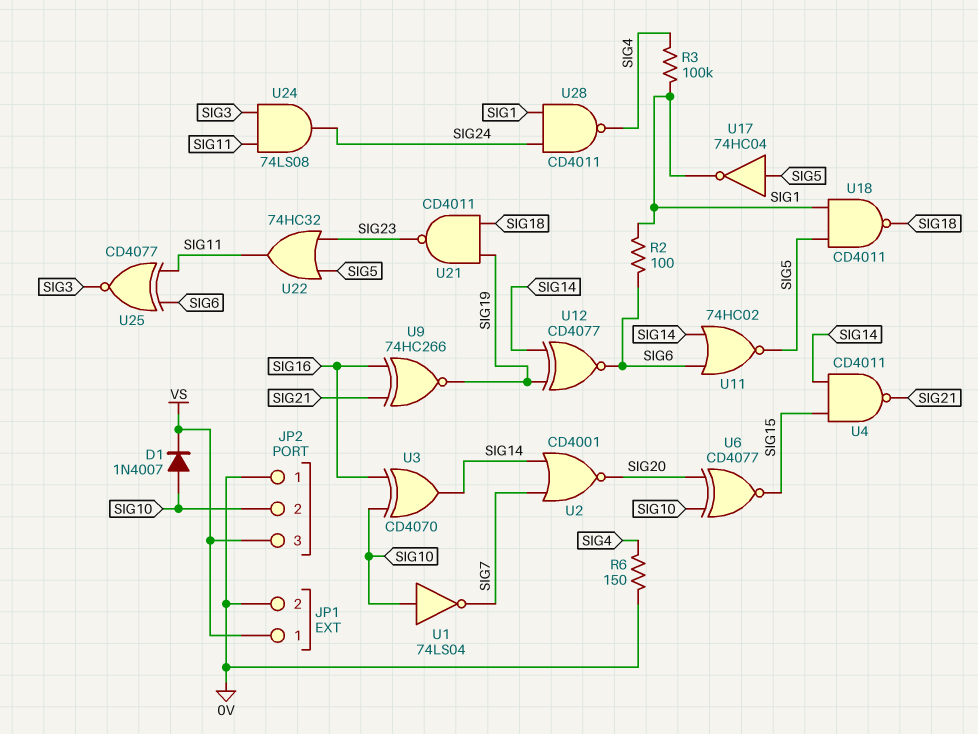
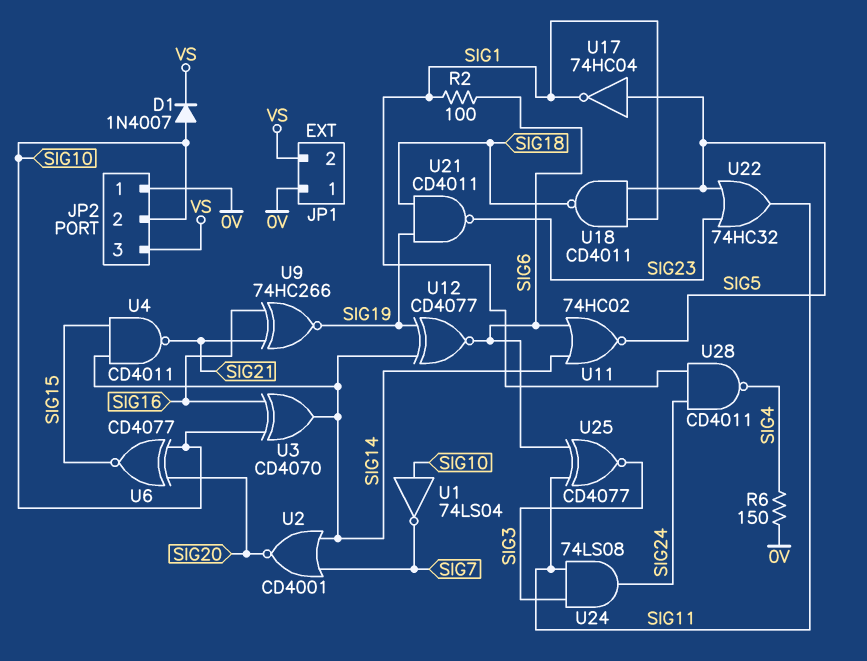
JP1 pin 1: VS -> 0V
JP1 pin 2: 0V -> VS
R3: 100k (SIG1, SIG4) -> none

